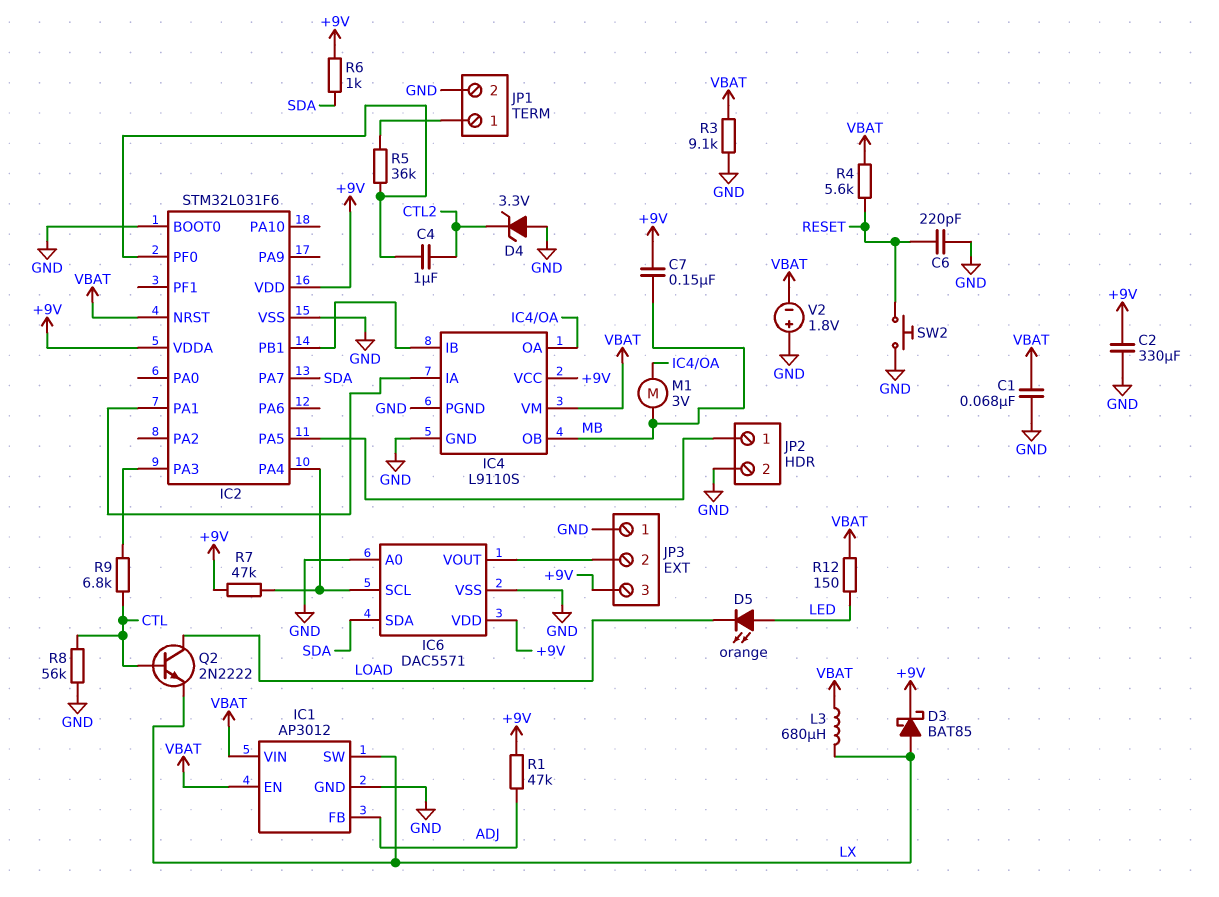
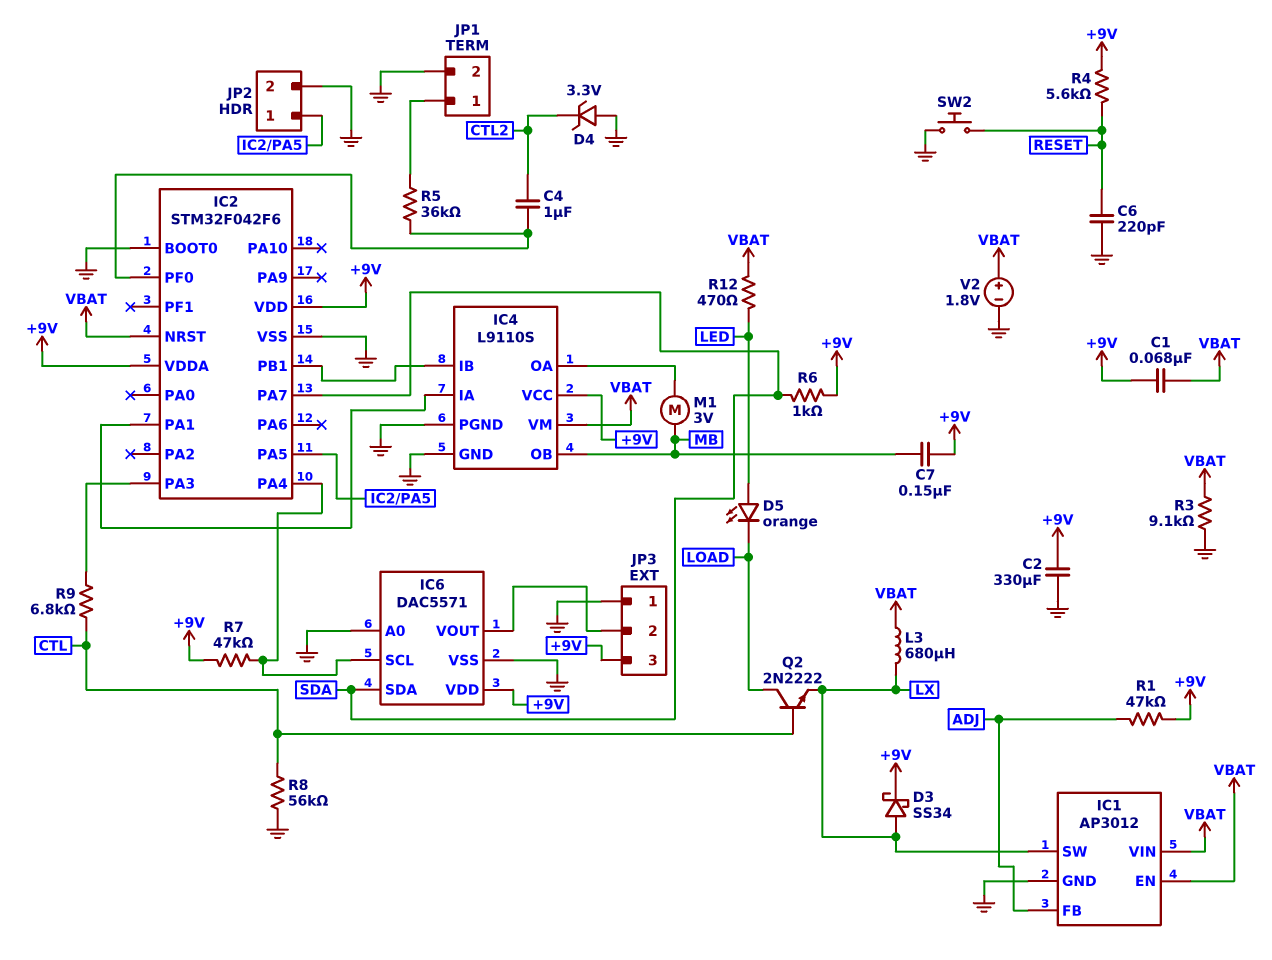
C1: 68nF (GND, VBAT) -> 68nF (+9V, VBAT)
D3: schottky BAT85 (A LX, K +9V) -> schottky SS34 (A LX, K +9V)
IC2: STM32L031F6 -> STM32F042F6
R4: 5.6k (RESET, VBAT) -> 5.6k (+9V, RESET)
R12: 150 (LED, VBAT) -> 470 (LED, VBAT)
V2: 1.8V (plus GND, minus VBAT) -> 1.8V (plus VBAT, minus GND)

